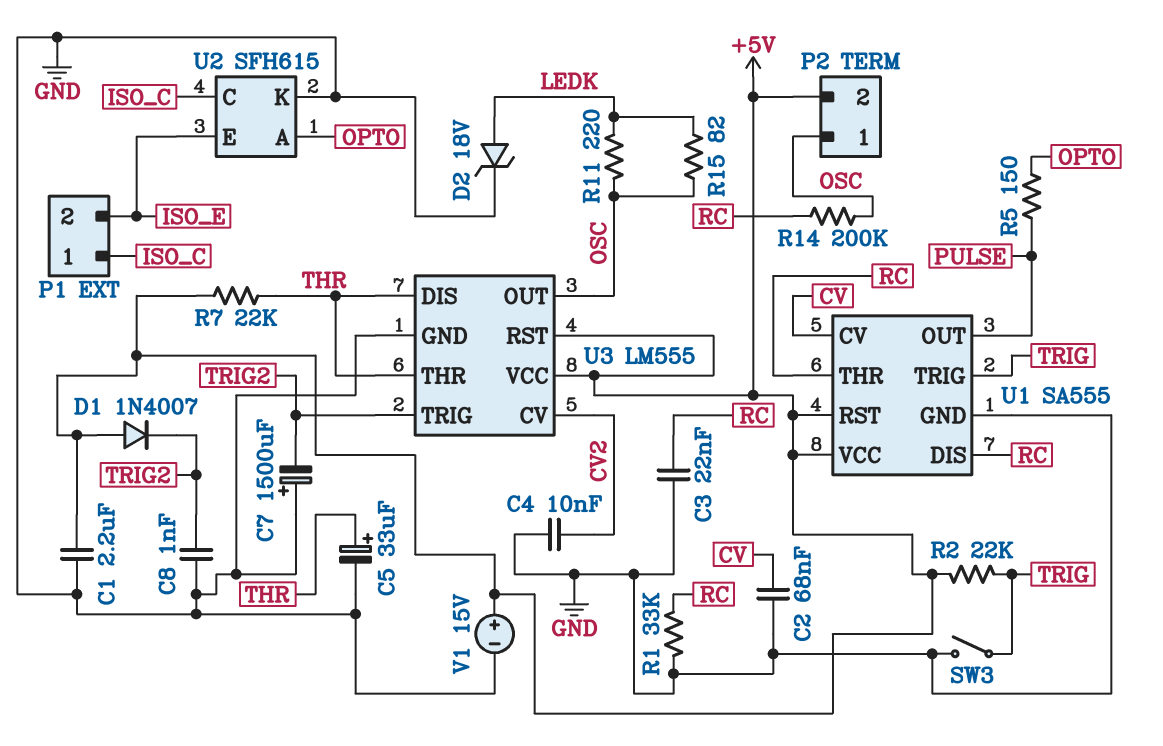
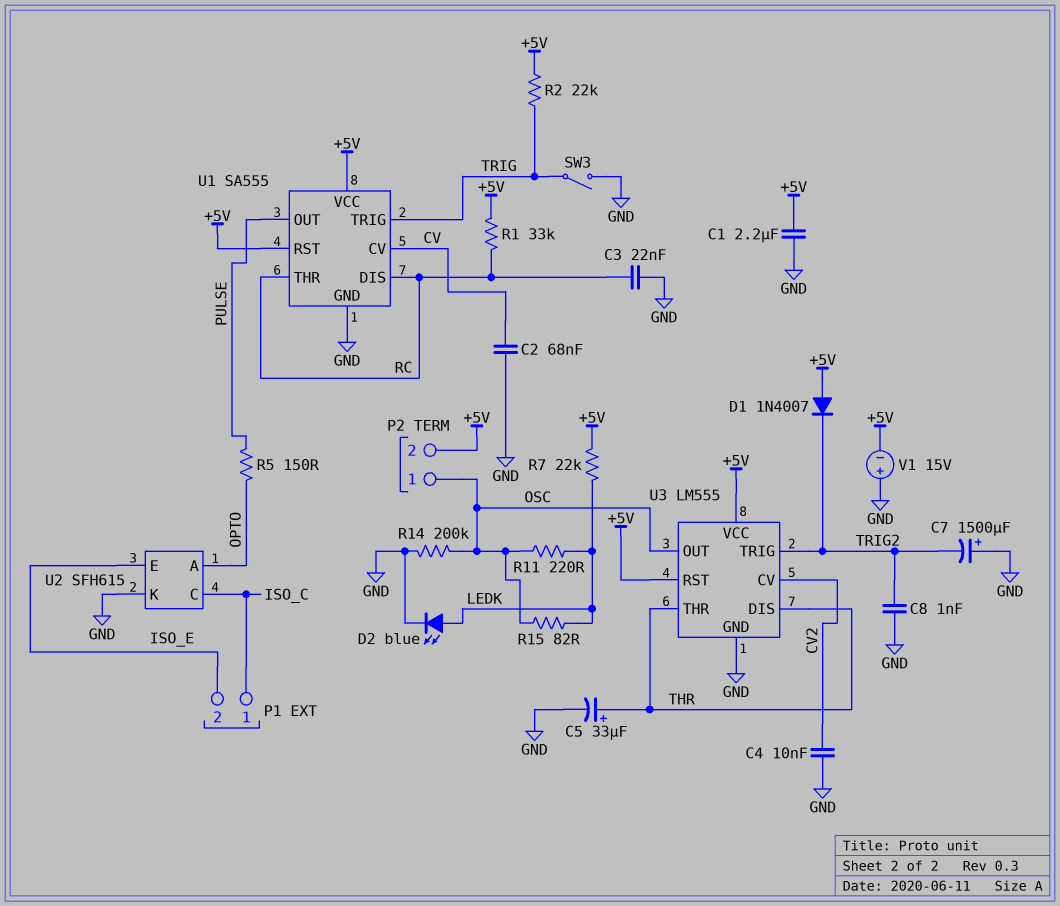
D2: zener 18V (A LEDK, K GND) -> LED blue (A LEDK, K GND)
R1: 33k (GND, RC) -> 33k (+5V, RC)
R7: 22k (+5V, THR) -> 22k (+5V, LEDK)
R14: 200k (OSC, RC) -> 200k (GND, OSC)
V1: 15V (plus +5V, minus GND) -> 15V (plus GND, minus +5V)

